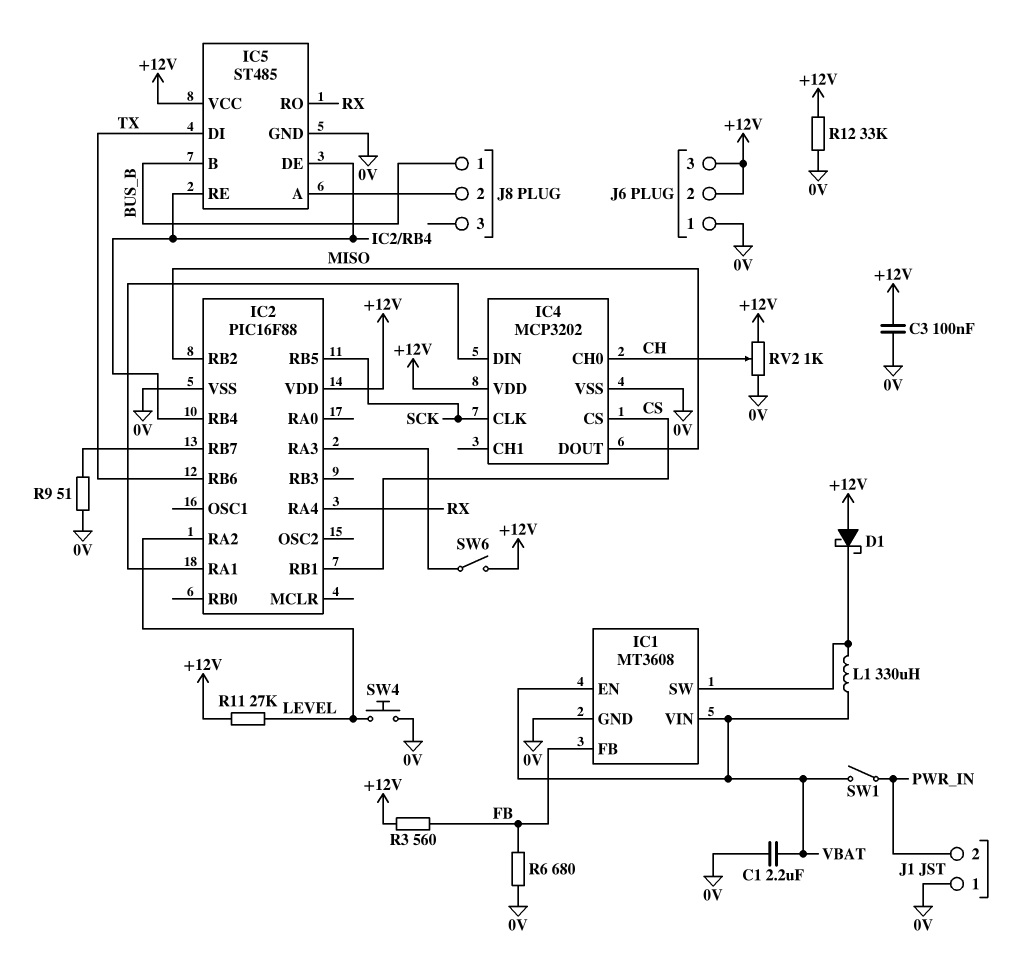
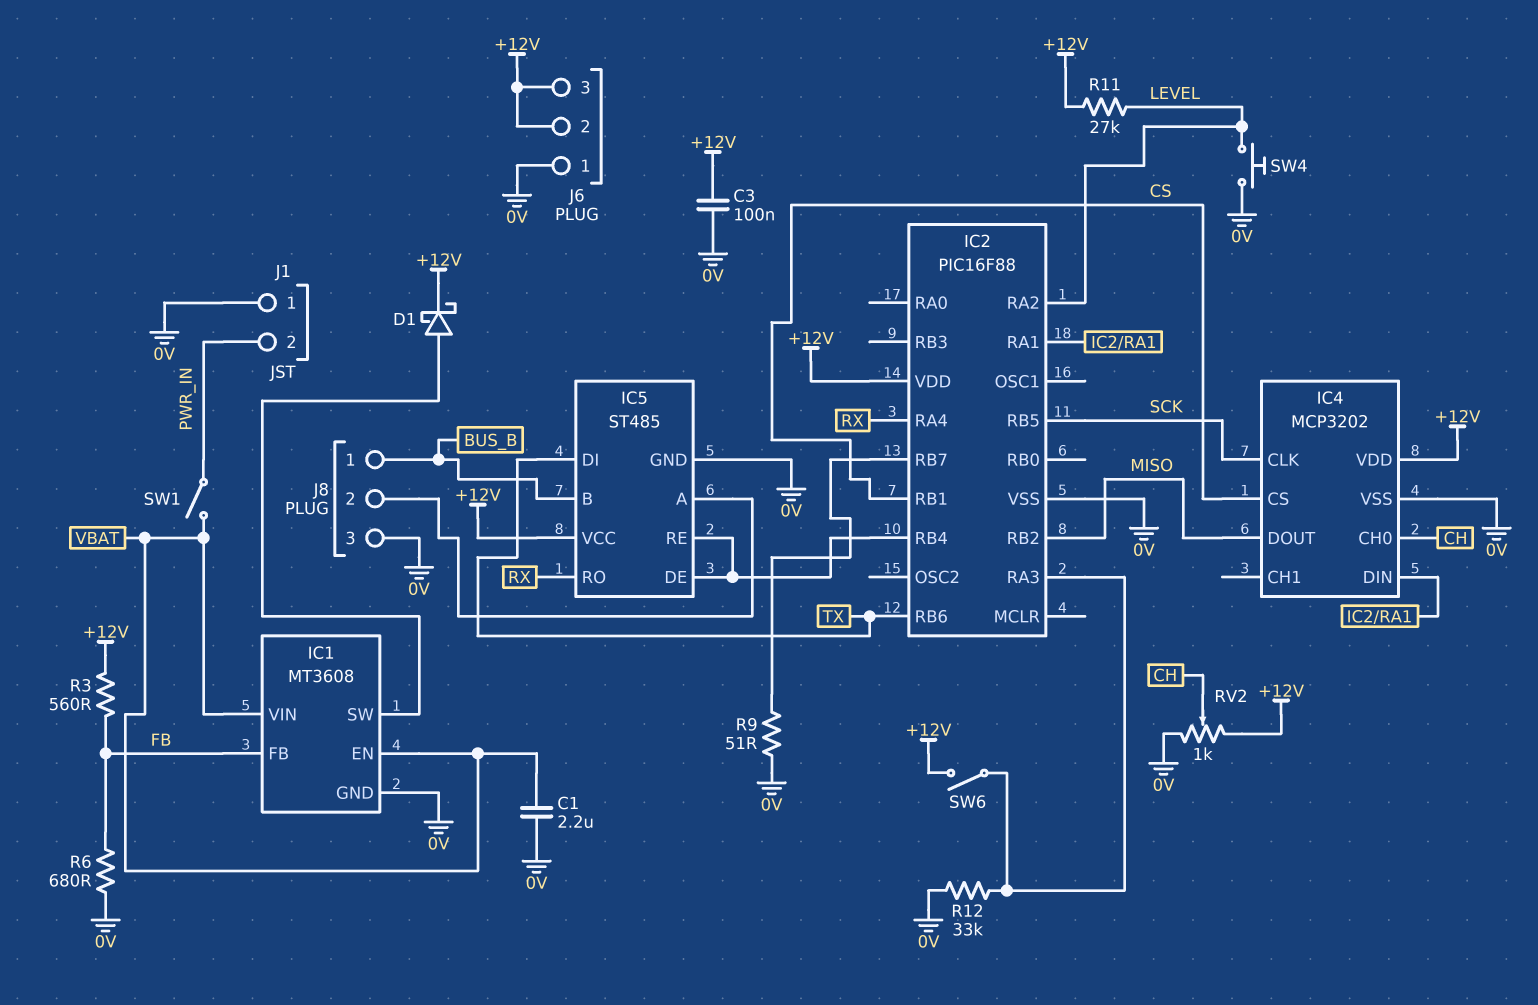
D1: schottky (A +12V, K IC1/SW) -> schottky (A IC1/SW, K +12V)
J8 pin 3: none -> 0V
L1: 330uH (IC1/SW, VBAT) -> none
R12: 33k (+12V, 0V) -> 33k (0V, IC2/RA3)

